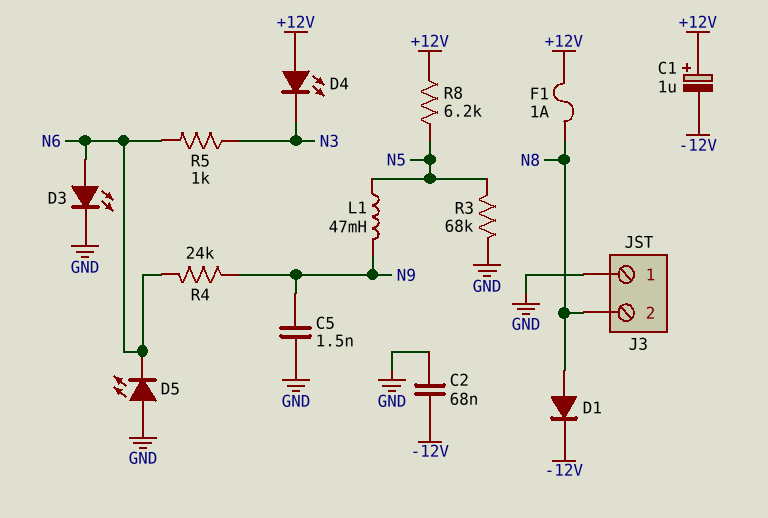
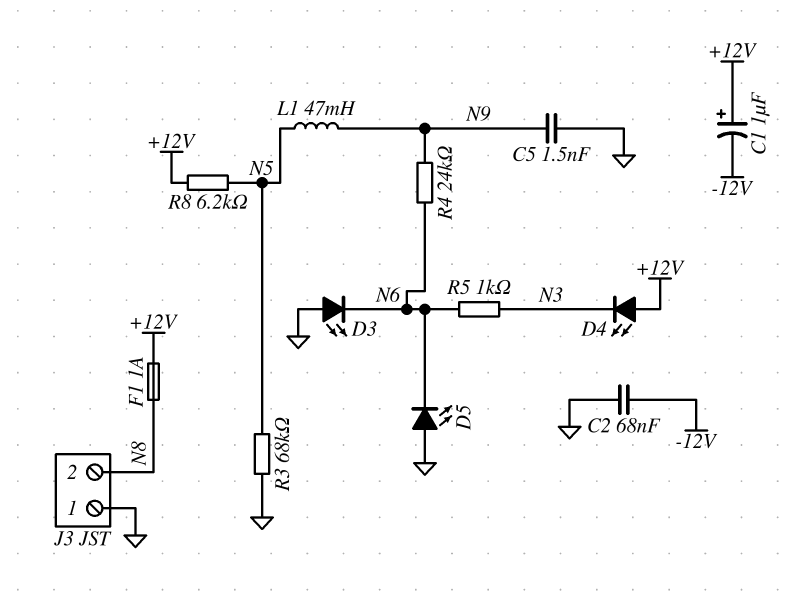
D1: diode (A N8, K -12V) -> none
D3: LED (A N6, K GND) -> LED (A GND, K N6)

